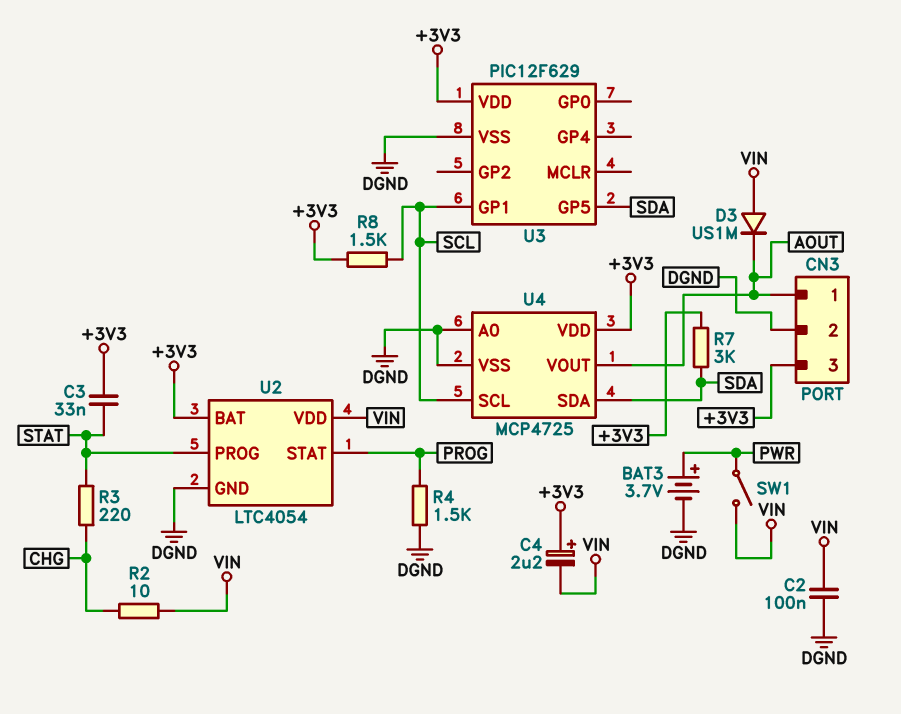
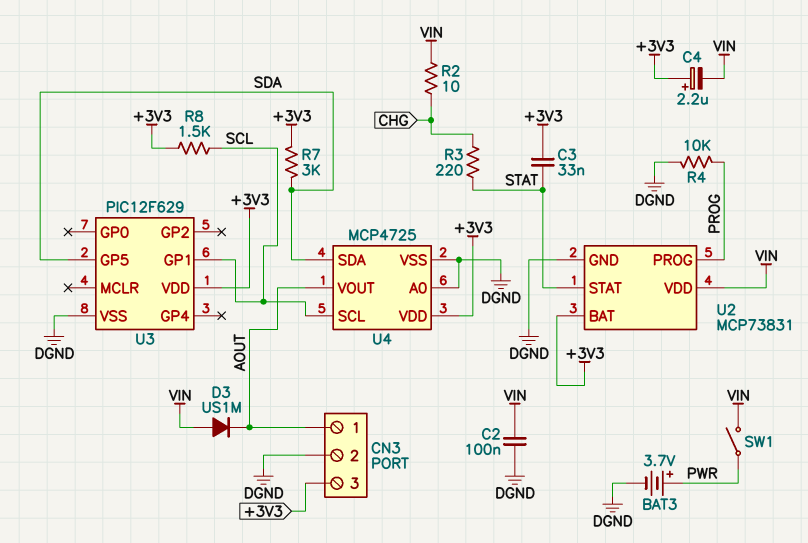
R4: 1.5k (DGND, PROG) -> 10k (DGND, PROG)
U2: LTC4054 -> MCP73831
U2 pin PROG: STAT -> PROG
U2 pin STAT: PROG -> STAT

